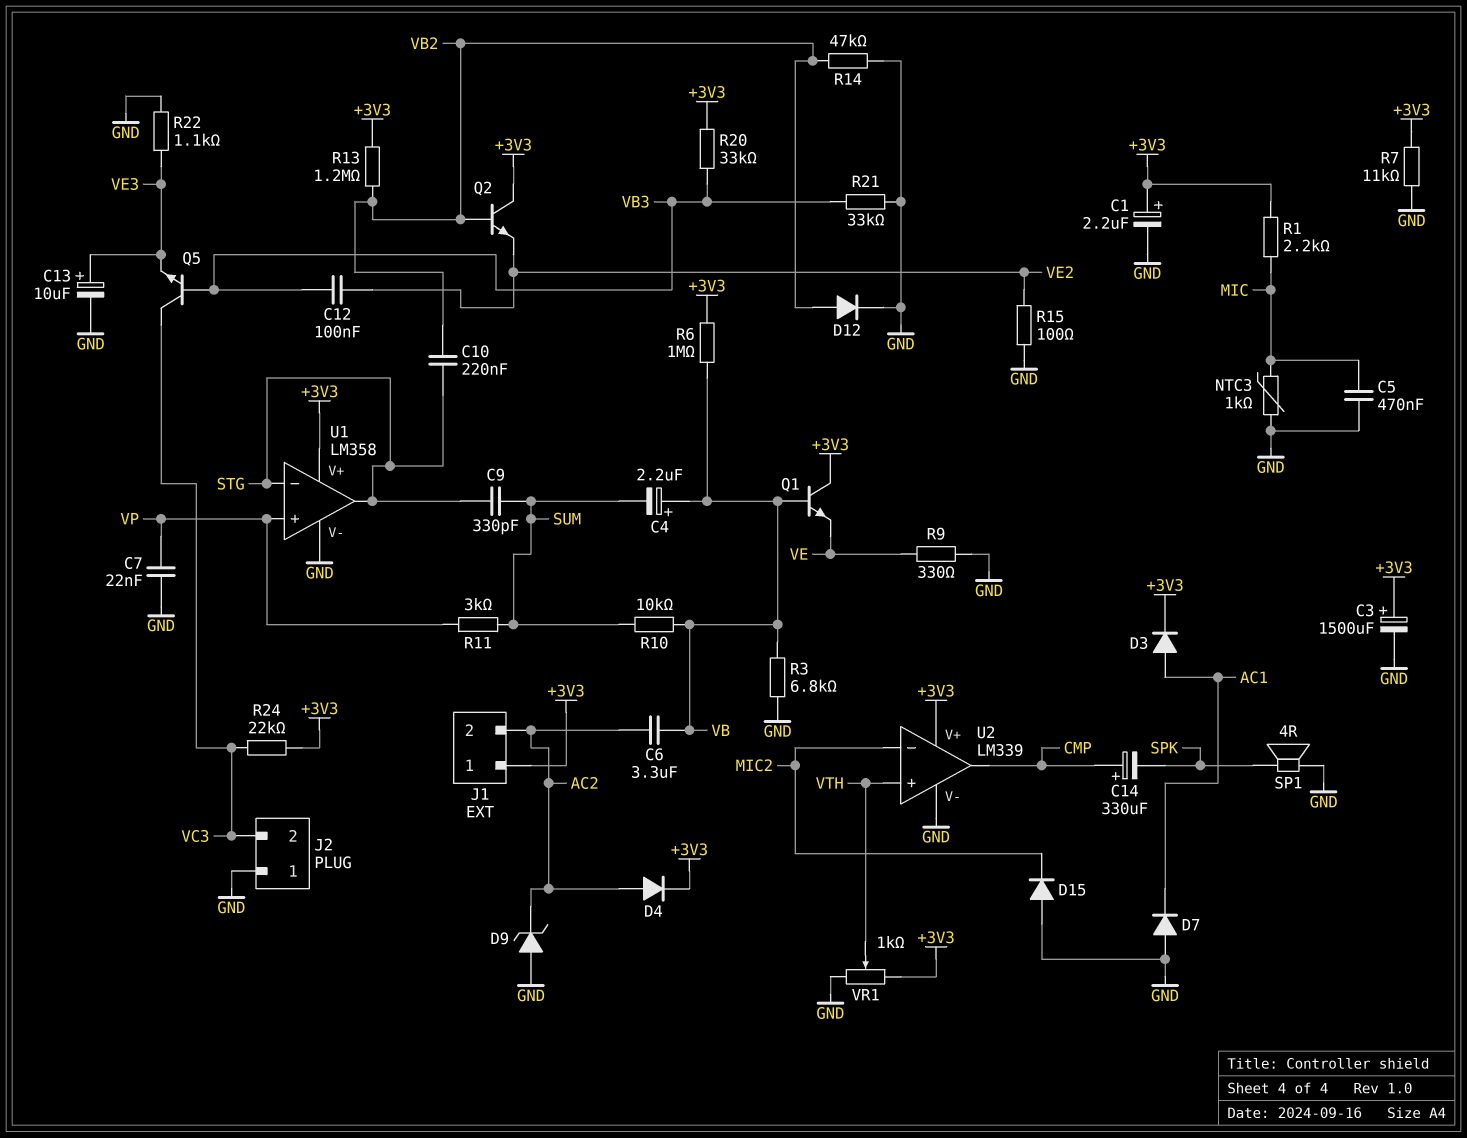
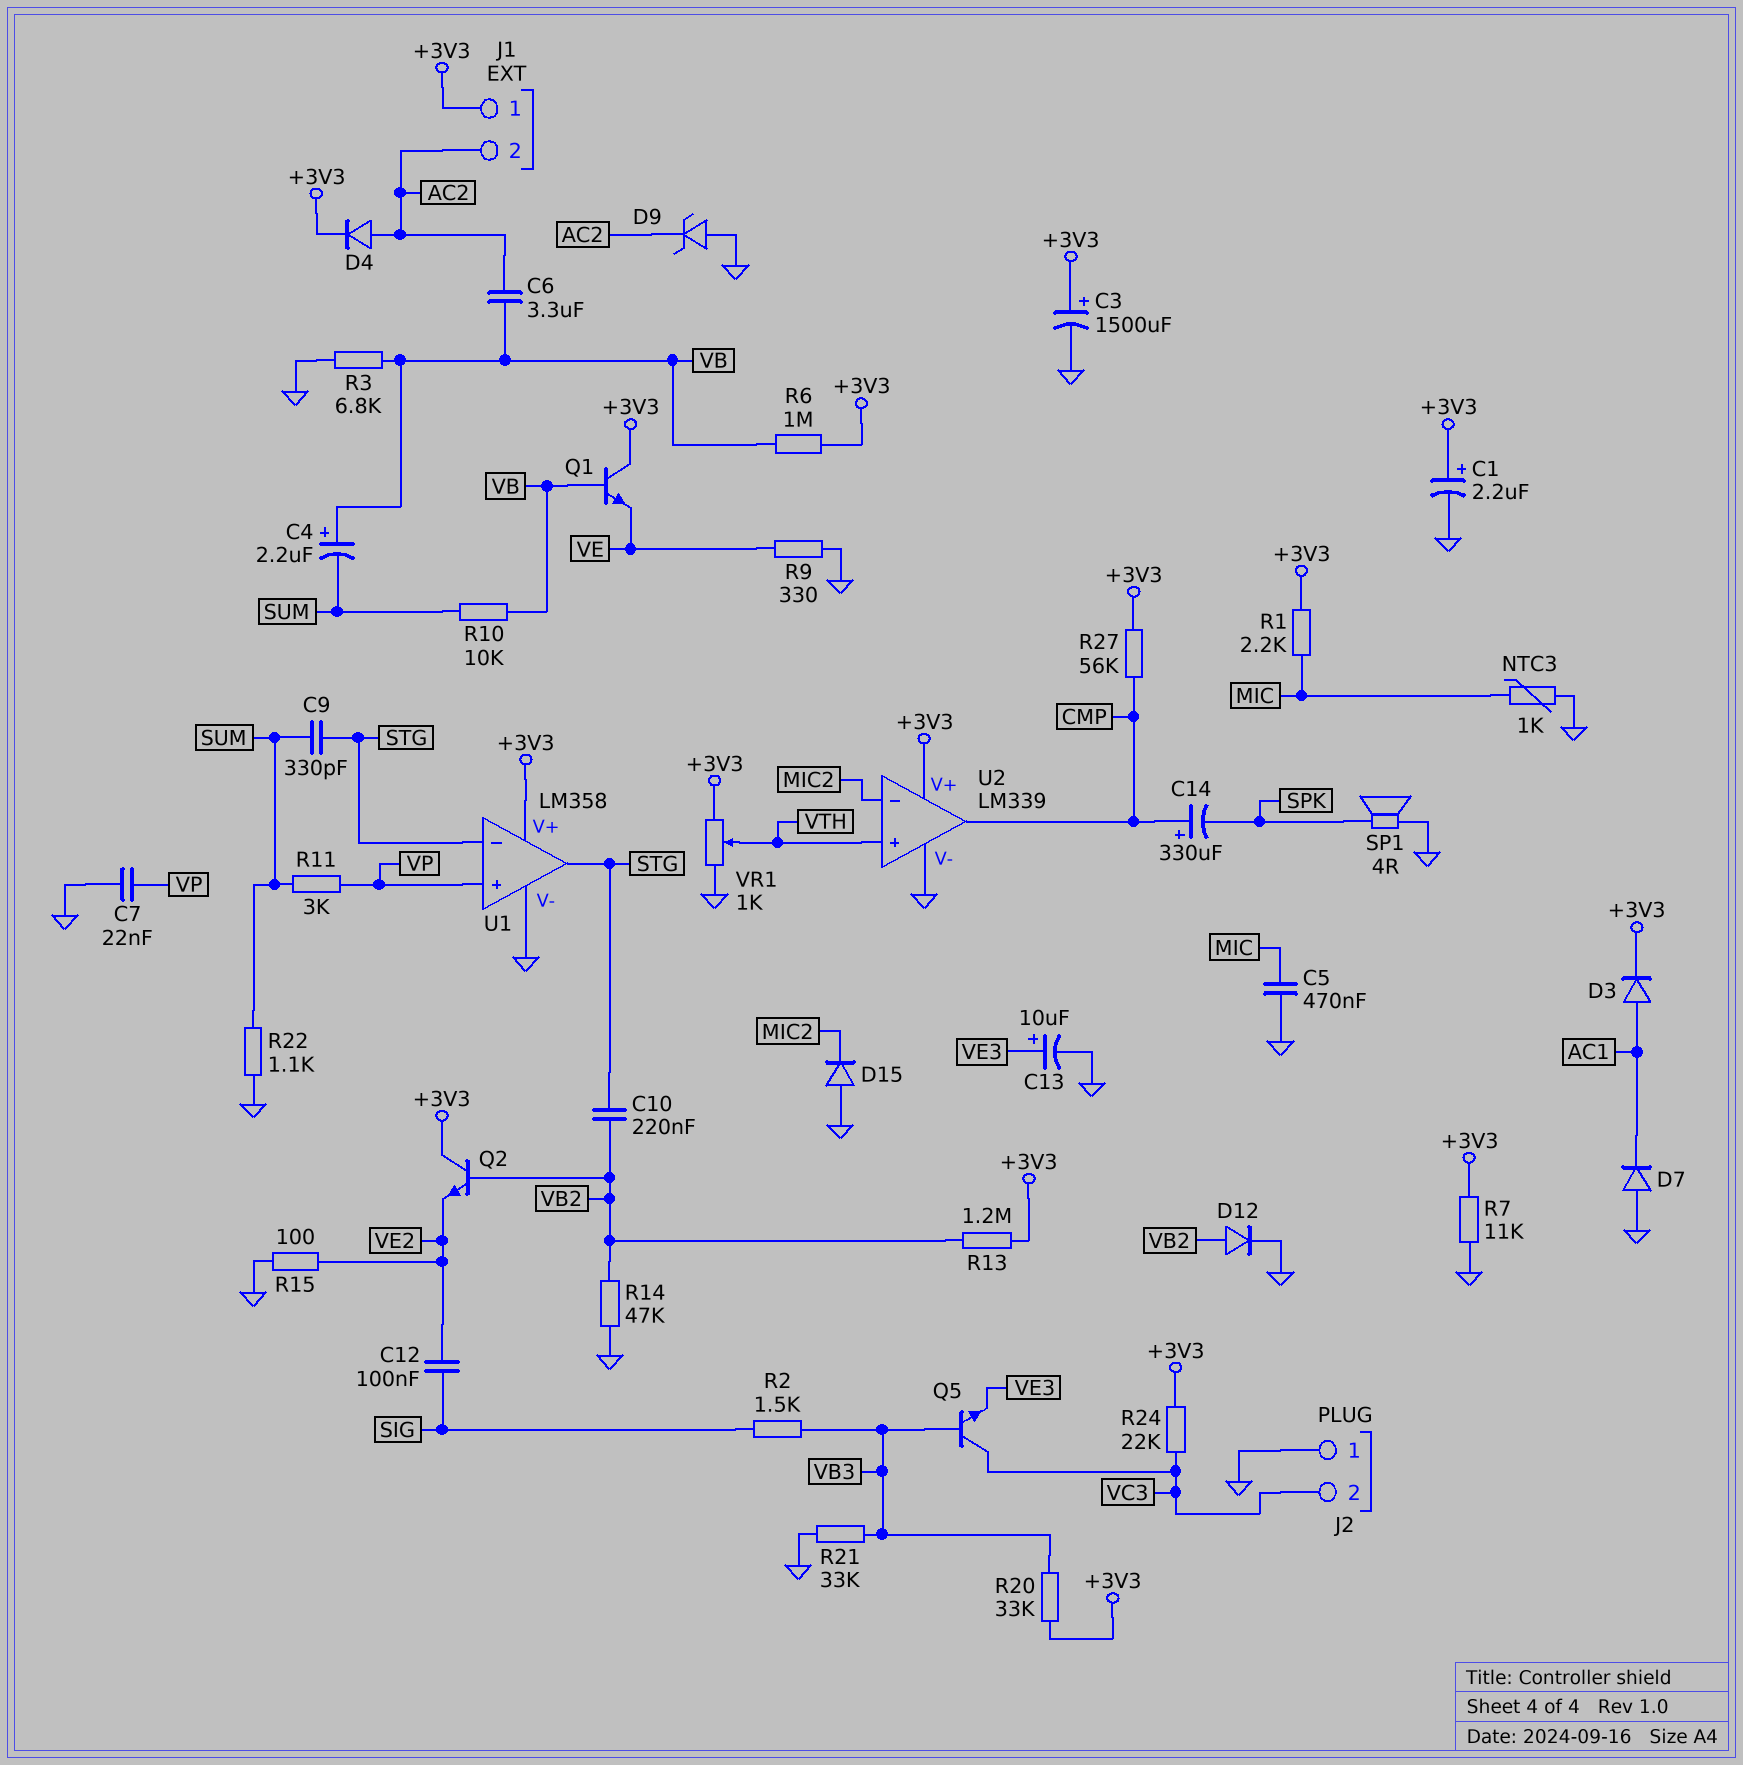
C12: 100nF (VB3, VE2) -> 100nF (SIG, VE2)
R2: none -> 1.5k (SIG, VB3)
R22: 1.1k (GND, VE3) -> 1.1k (GND, SUM)
R27: none -> 56k (+3V3, CMP)

